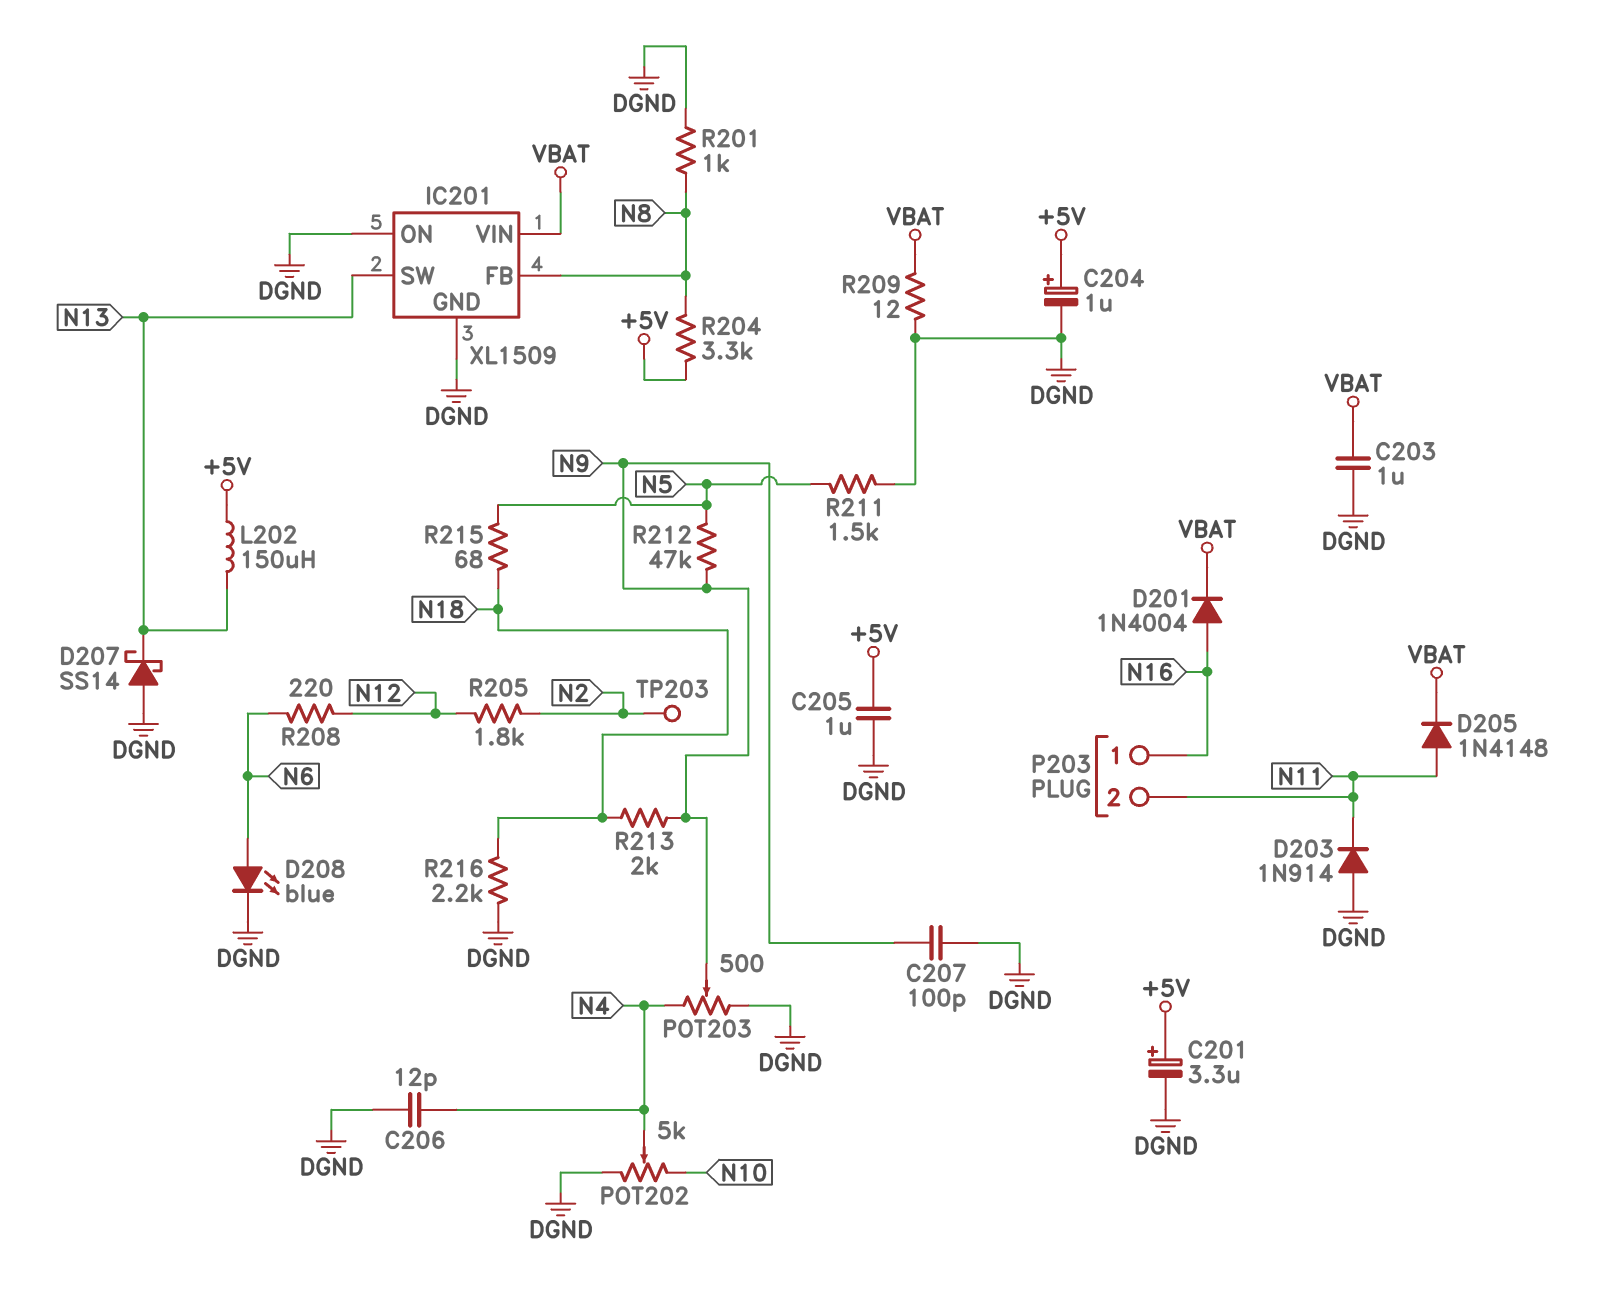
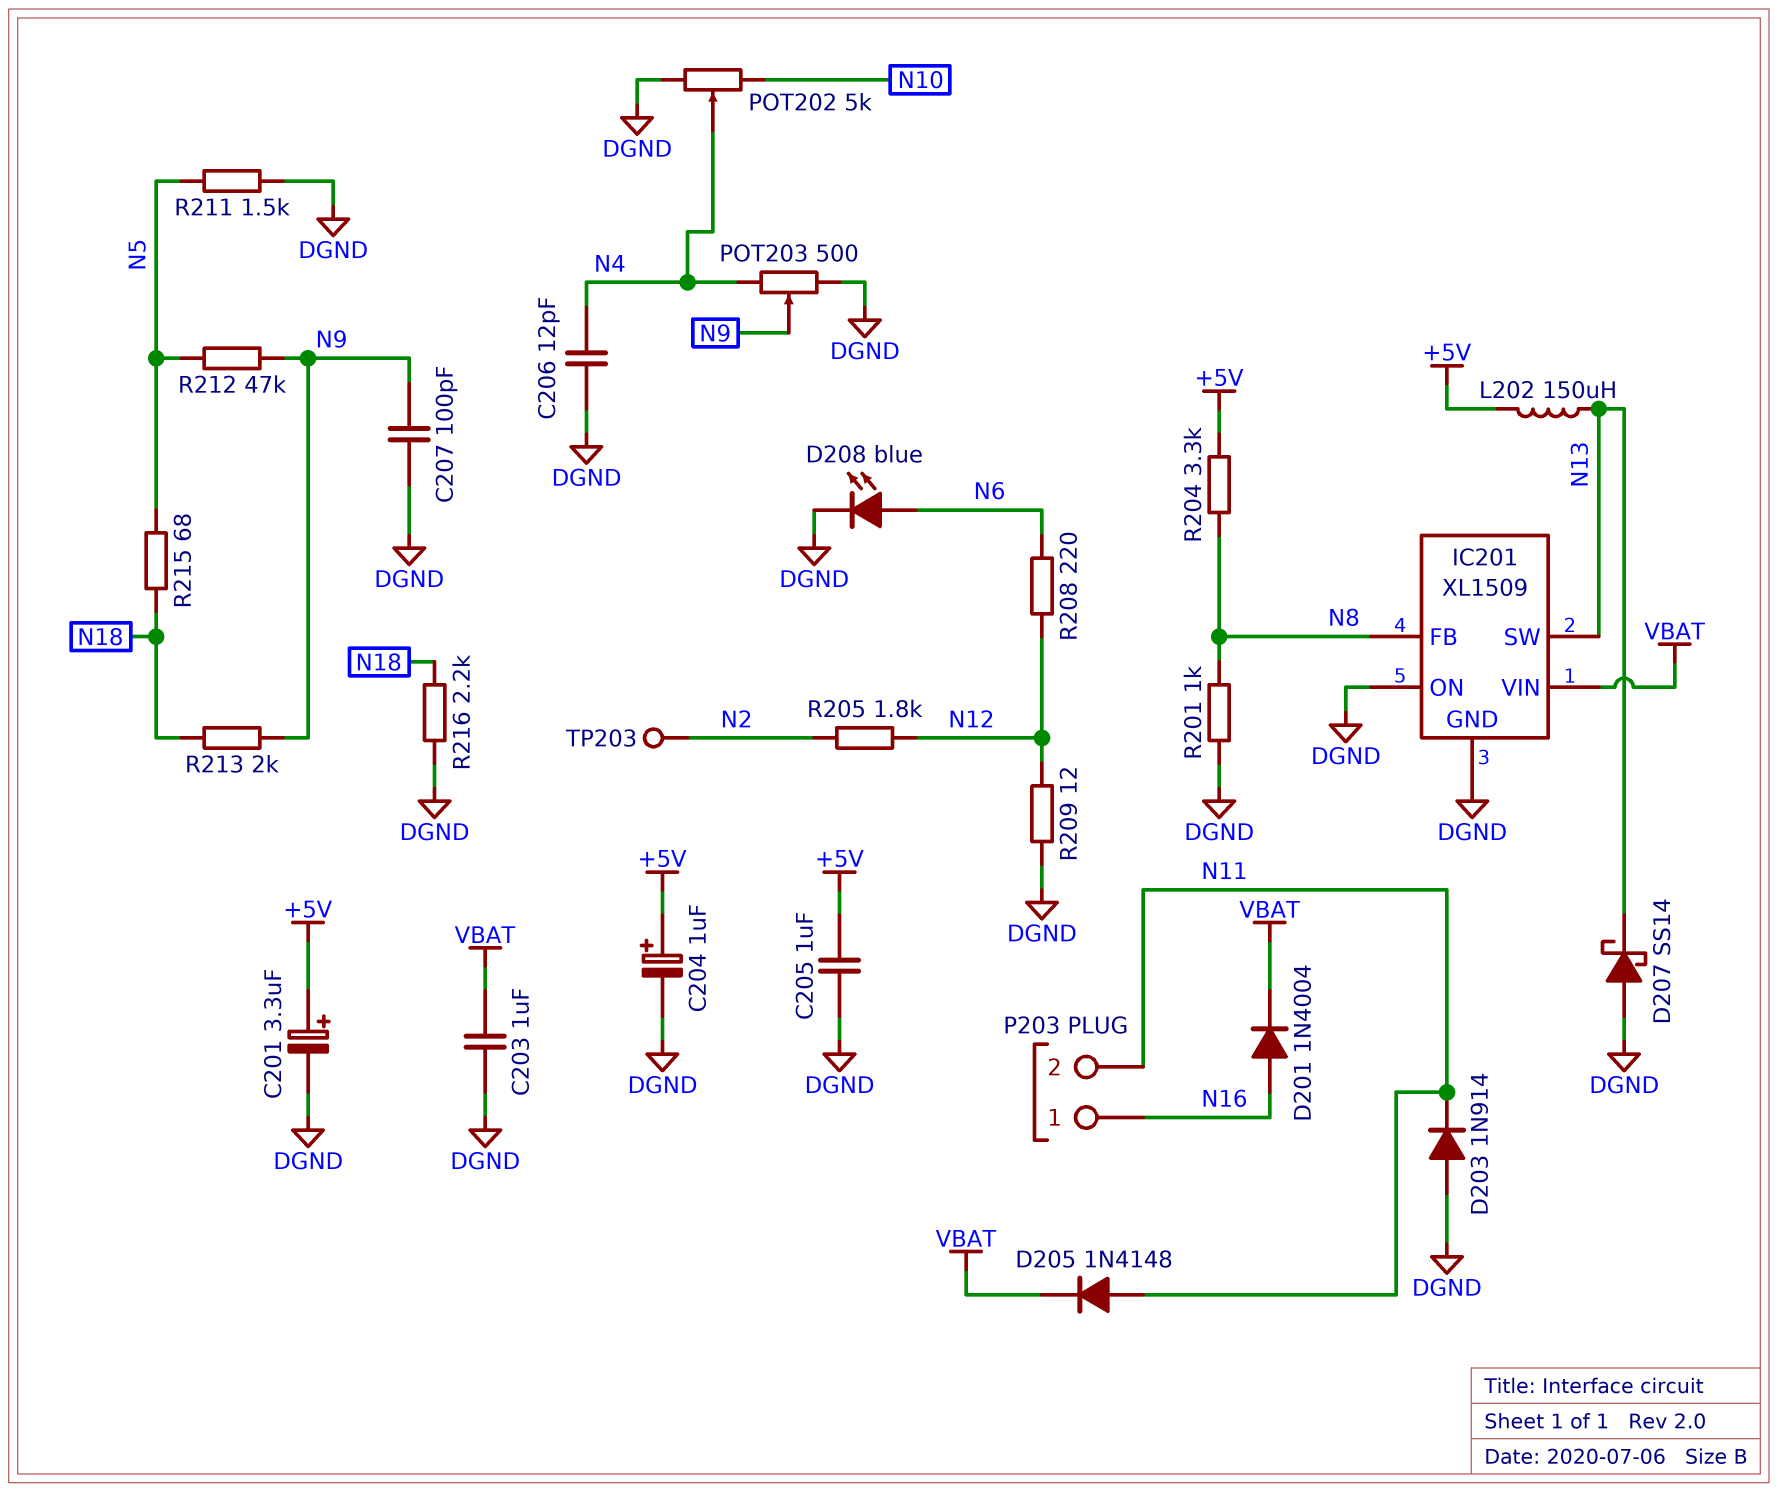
R209: 12 (DGND, VBAT) -> 12 (DGND, N12)

